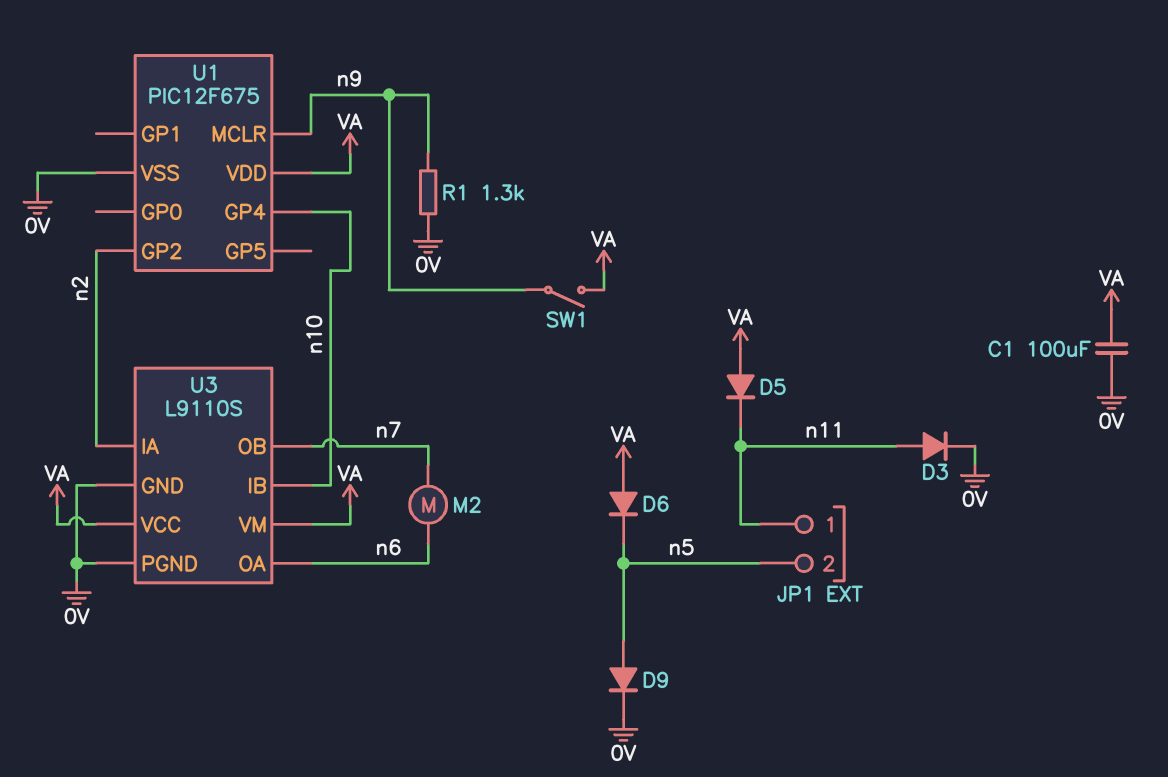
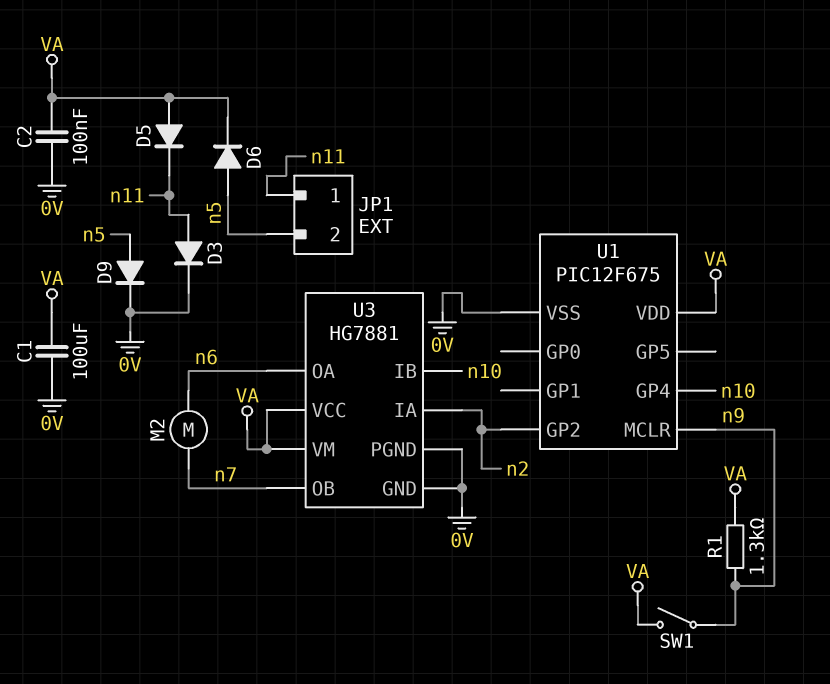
C2: none -> 100nF (0V, VA)
D6: diode (A VA, K n5) -> diode (A n5, K VA)
R1: 1.3k (0V, n9) -> 1.3k (VA, n9)
U3: L9110S -> HG7881

